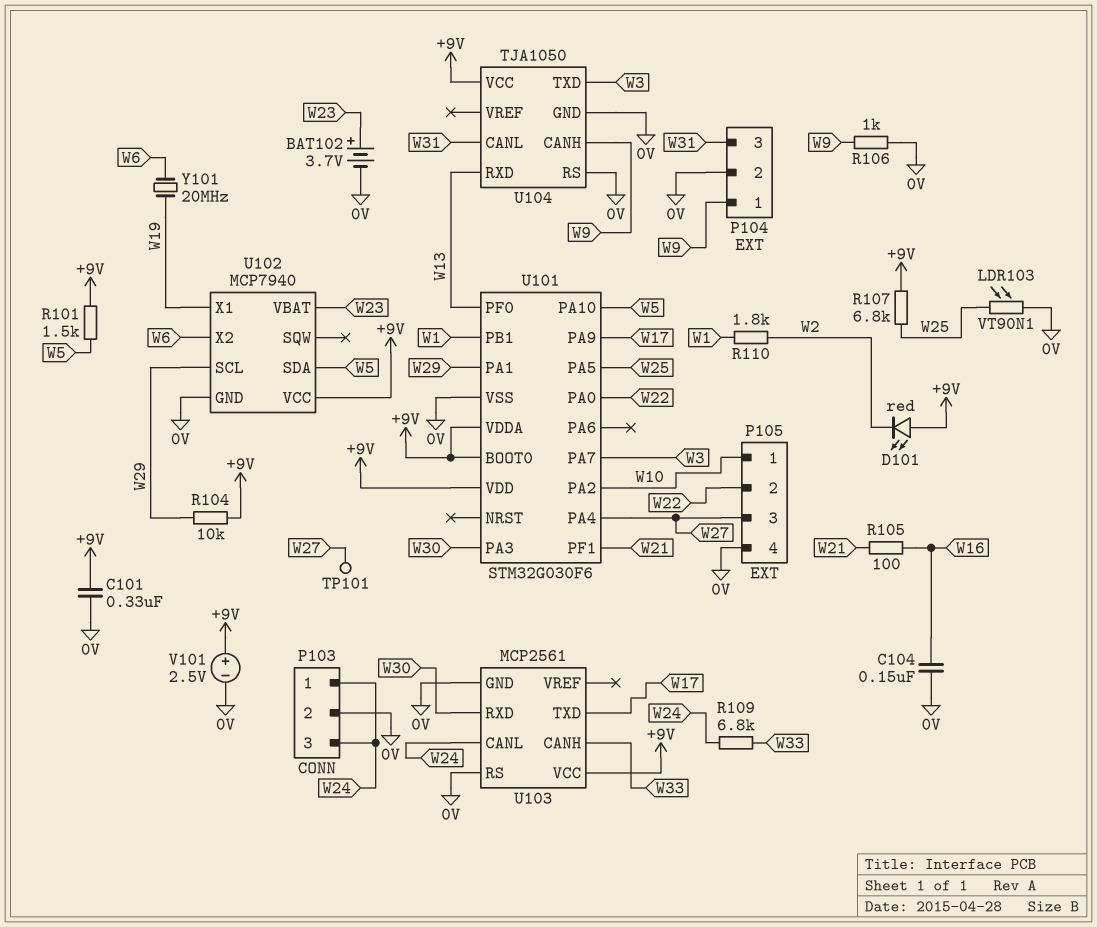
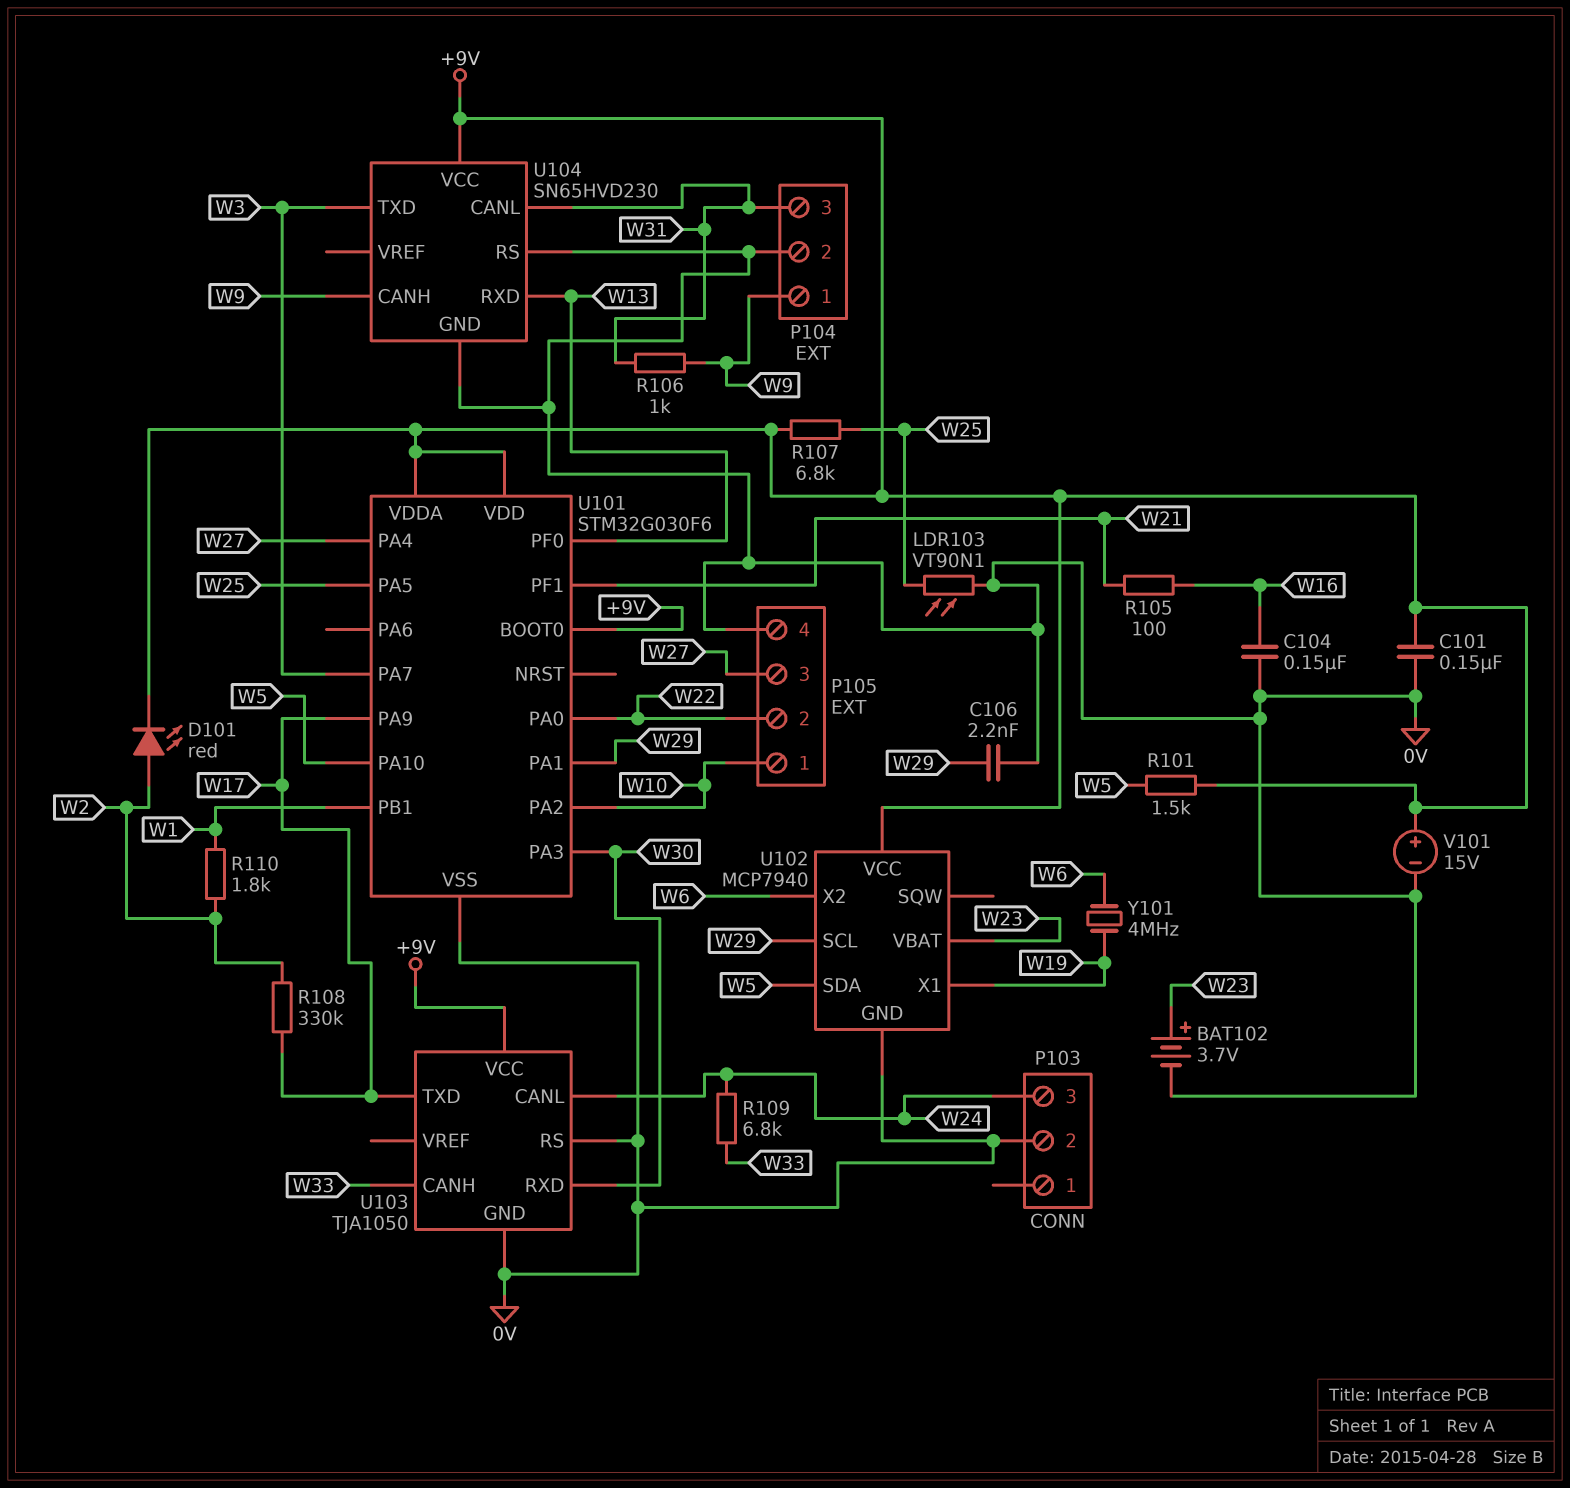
C101: 330nF (+9V, 0V) -> 150nF (+9V, 0V)
C106: none -> 2.2nF (0V, W29)
D101: LED red (A +9V, K W2) -> LED red (A W2, K +9V)
P103 pin 1: W24 -> none
R104: 10k (+9V, W29) -> none
R106: 1k (0V, W9) -> 1k (W9, W31)
R108: none -> 330k (W2, W17)
TP101: test point (W27) -> none
U103: MCP2561 -> TJA1050
U104: TJA1050 -> SN65HVD230
V101: 2.5V (plus +9V, minus 0V) -> 15V (plus +9V, minus 0V)
Y101: 20MHz (W6, W19) -> 4MHz (W6, W19)

